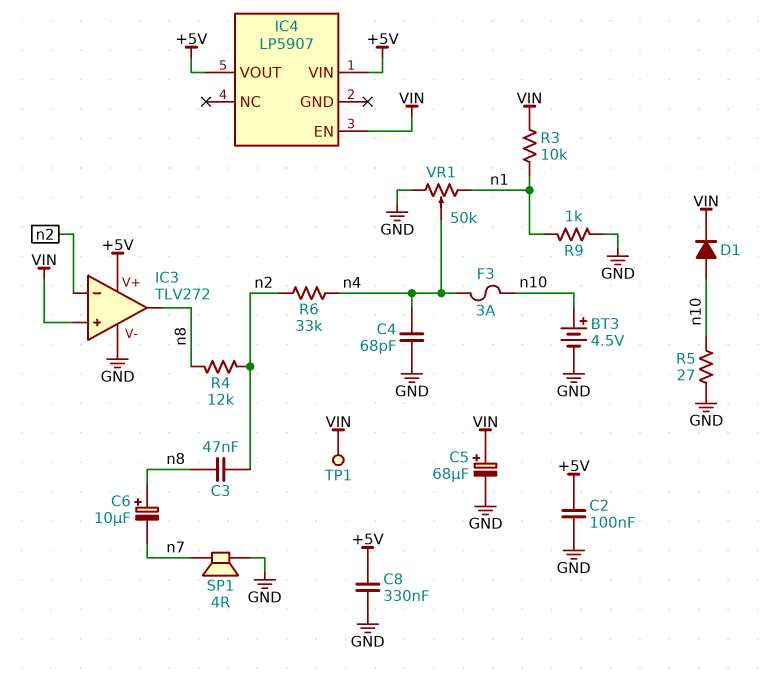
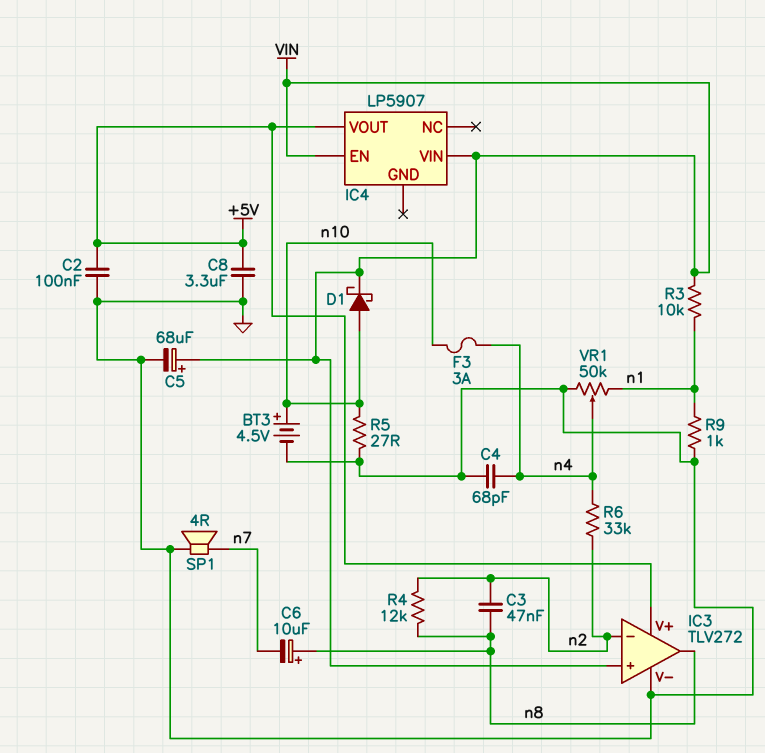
C8: 330nF (+5V, GND) -> 3.3uF (+5V, GND)
D1: diode (A n10, K VIN) -> schottky (A n10, K VIN)
IC4 pin VIN: +5V -> VIN
TP1: test point (VIN) -> none

